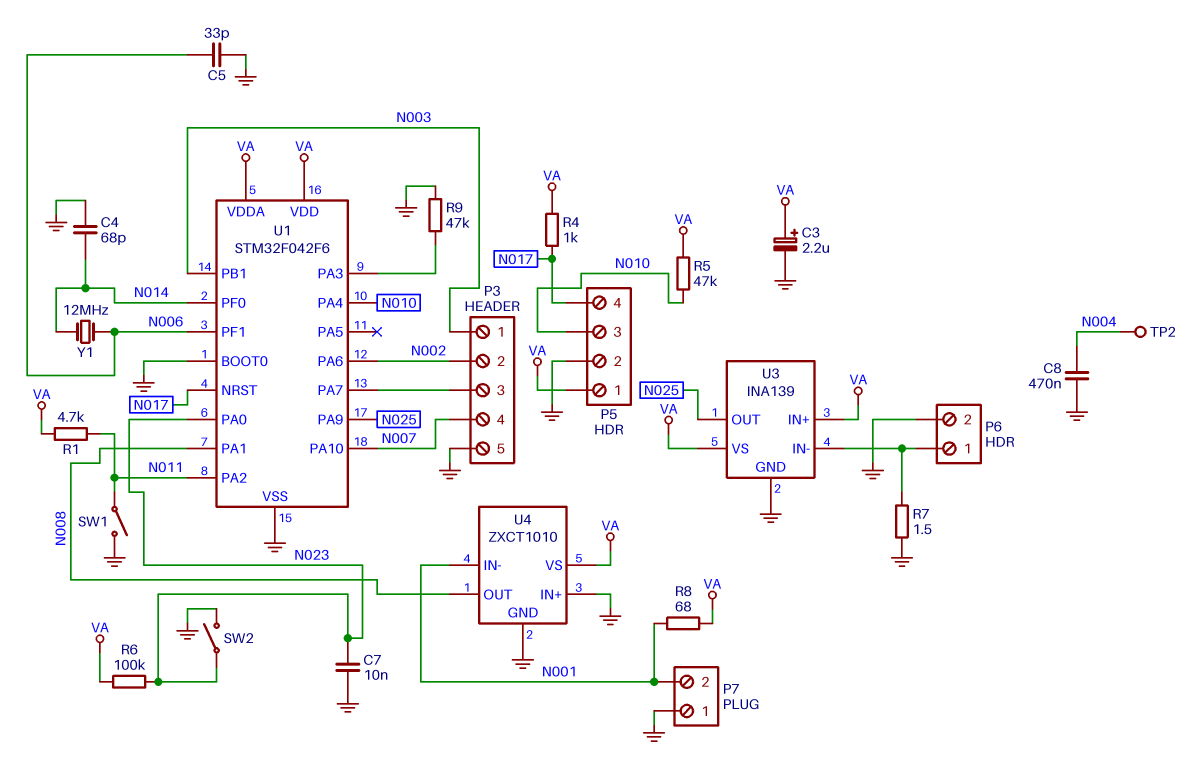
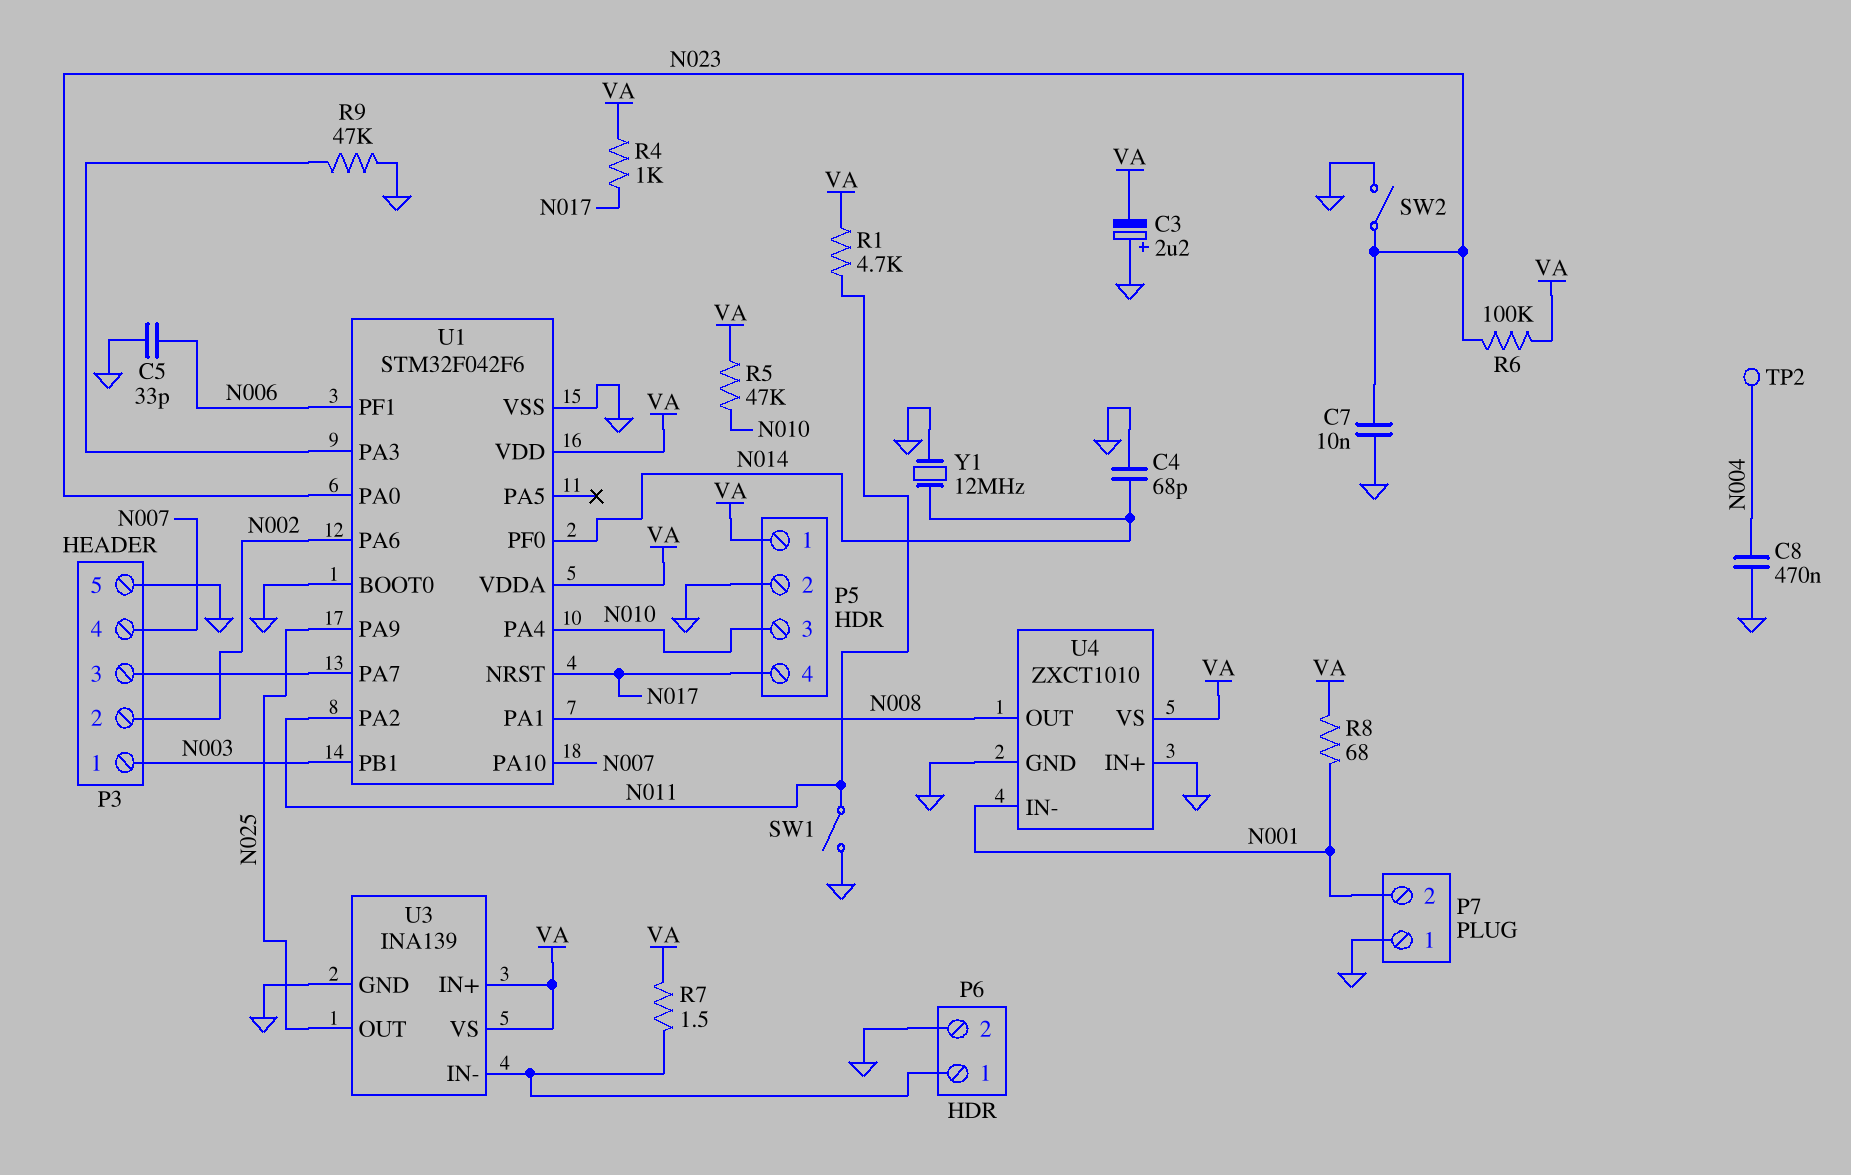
C3: 2.2uF (plus VA, minus GND) -> 2.2uF (plus GND, minus VA)
R7: 1.5 (GND, P6/1) -> 1.5 (P6/1, VA)
Y1: 12MHz (N006, N014) -> 12MHz (GND, N014)

